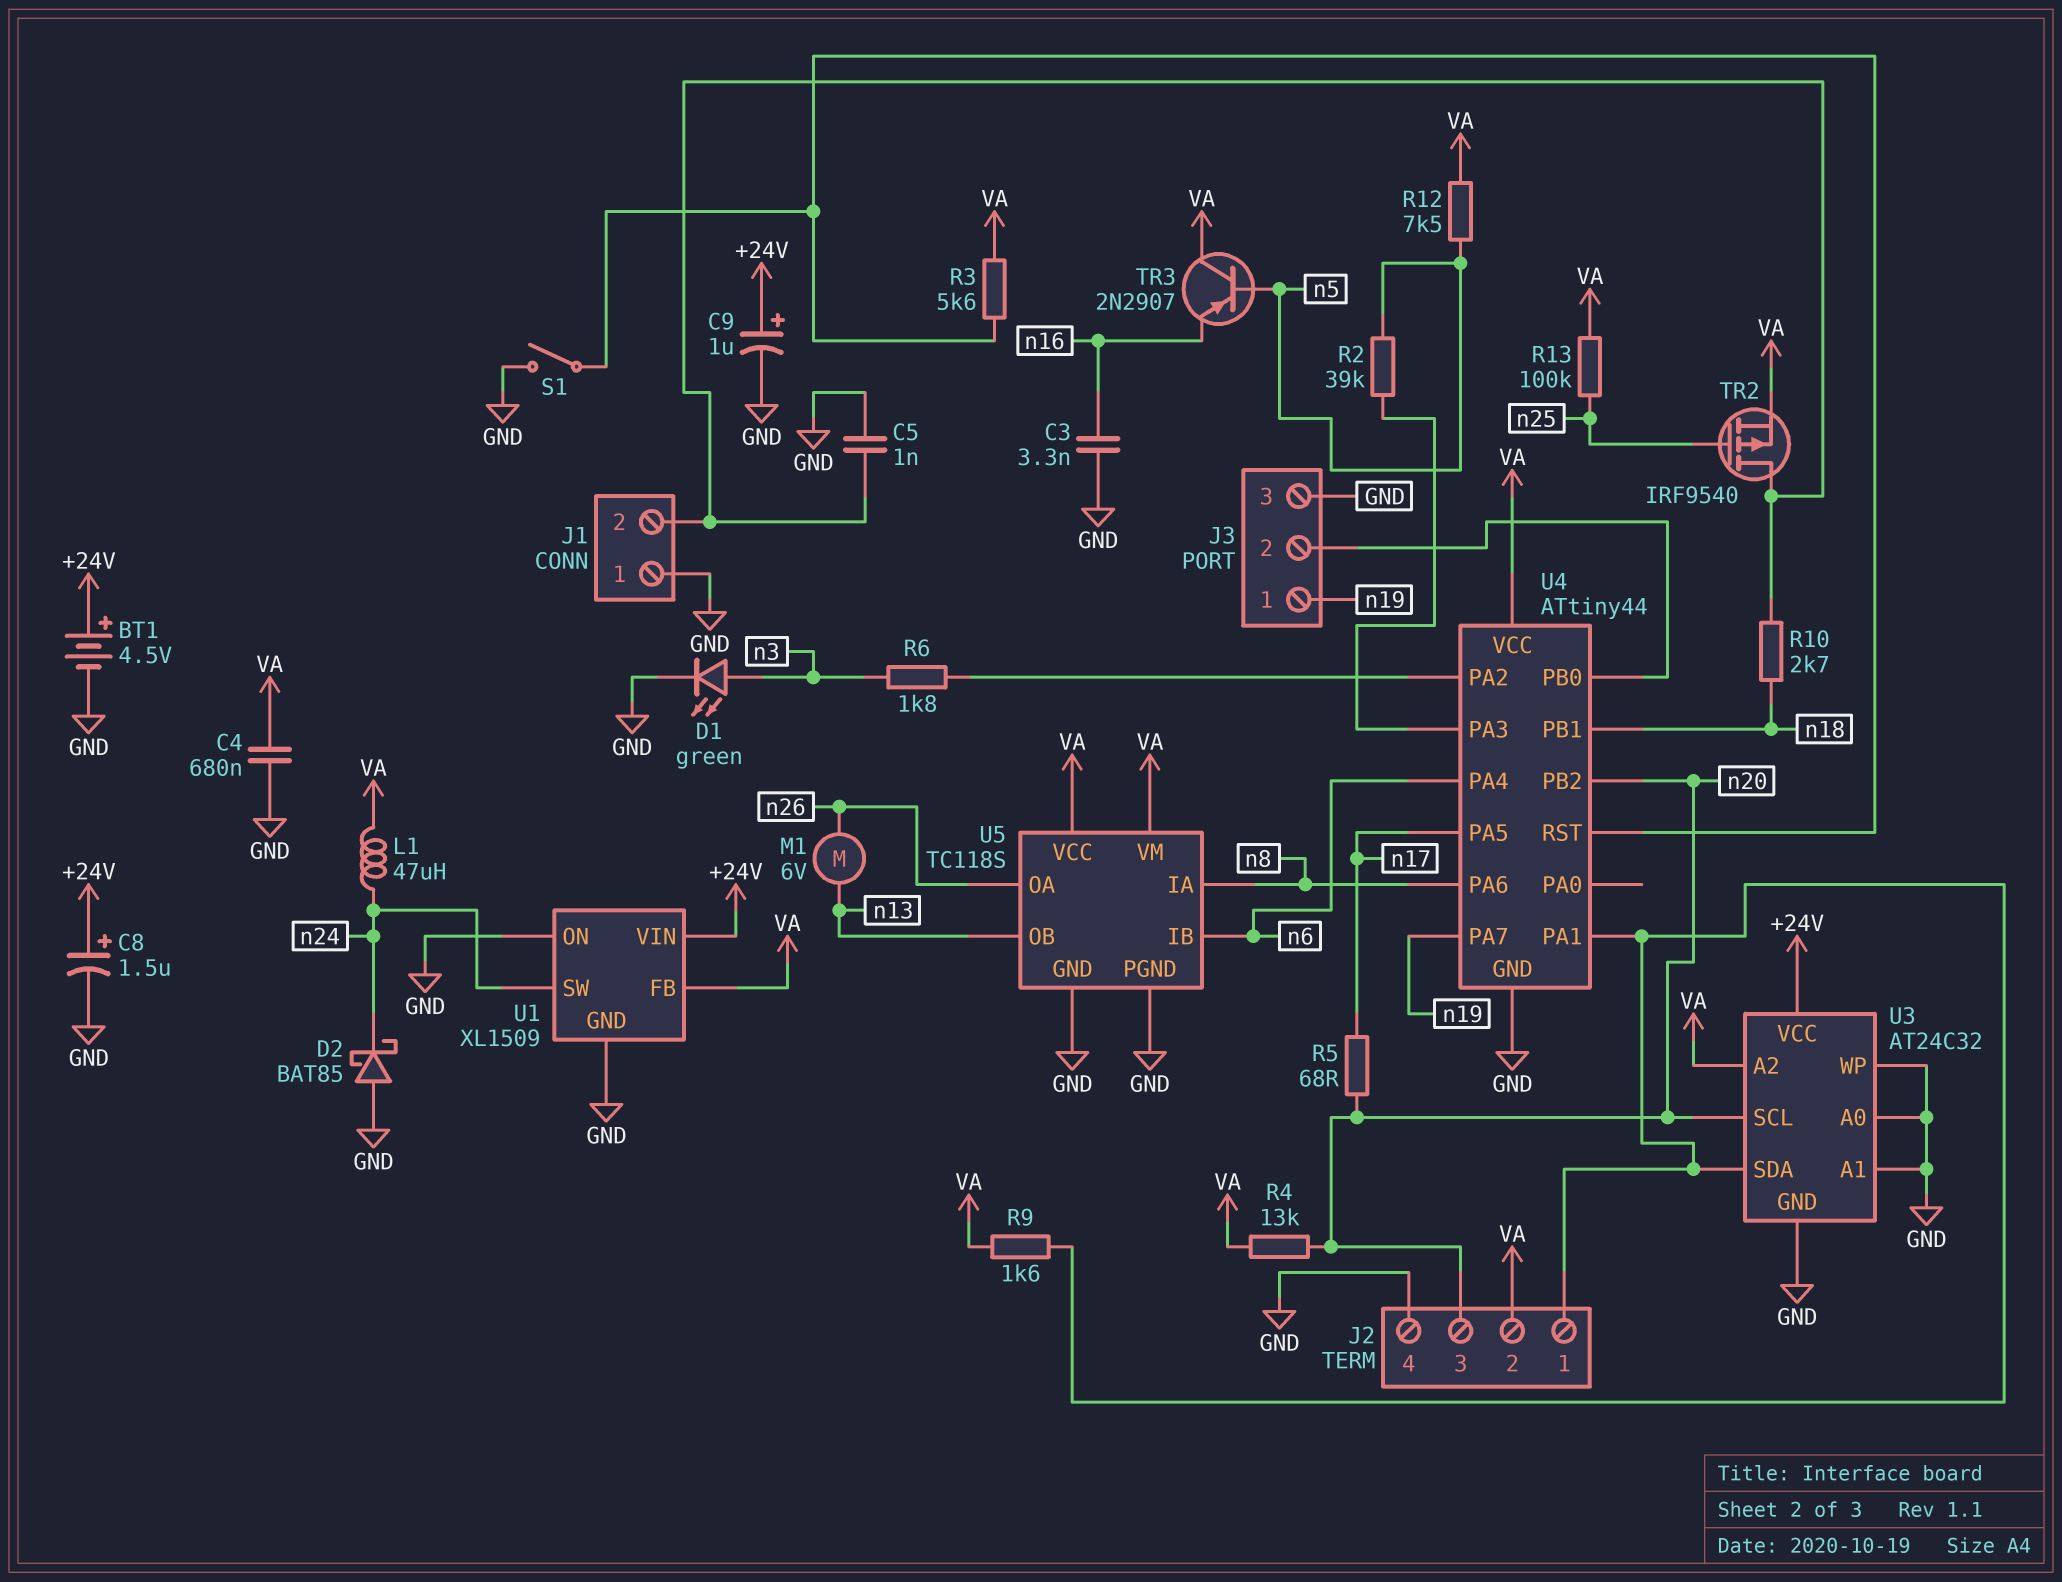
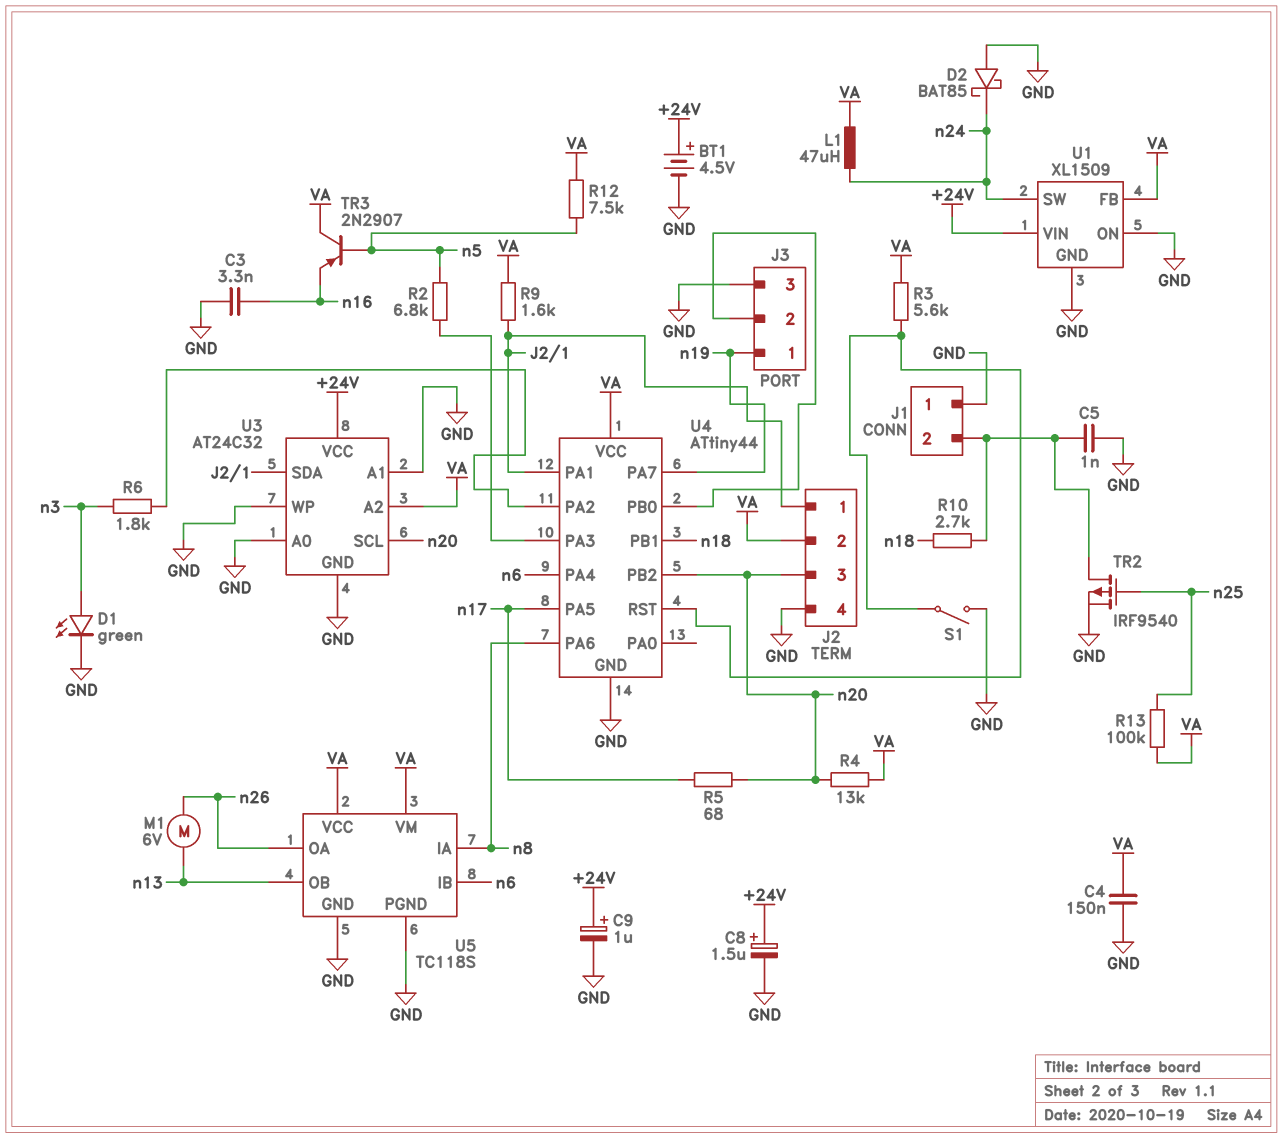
C4: 680nF (GND, VA) -> 150nF (GND, VA)
R2: 39k (U4/PA3, n5) -> 6.8k (U4/PA3, n5)
TR2: PMOS IRF9540 (G n25, D J1/2, S VA) -> PMOS IRF9540 (G n25, D J1/2, S GND)

